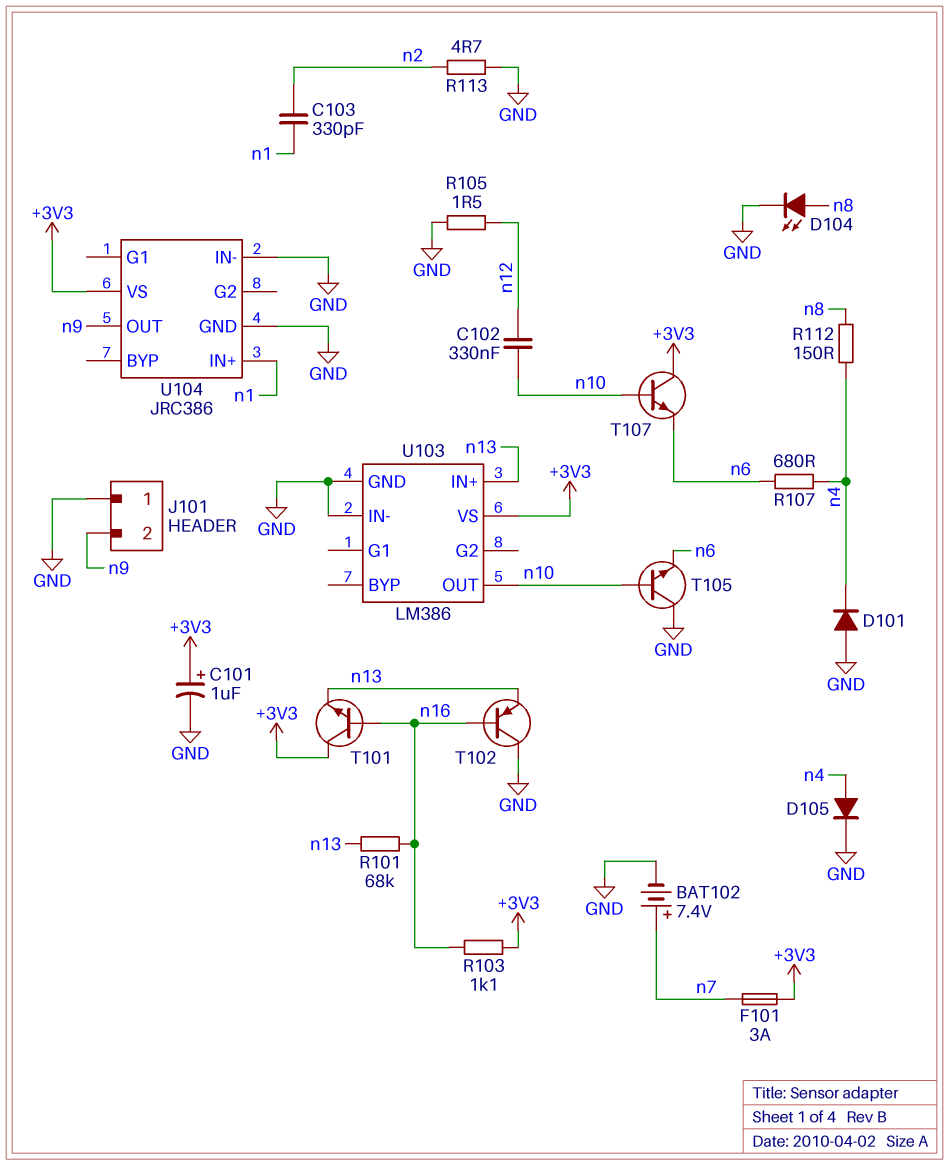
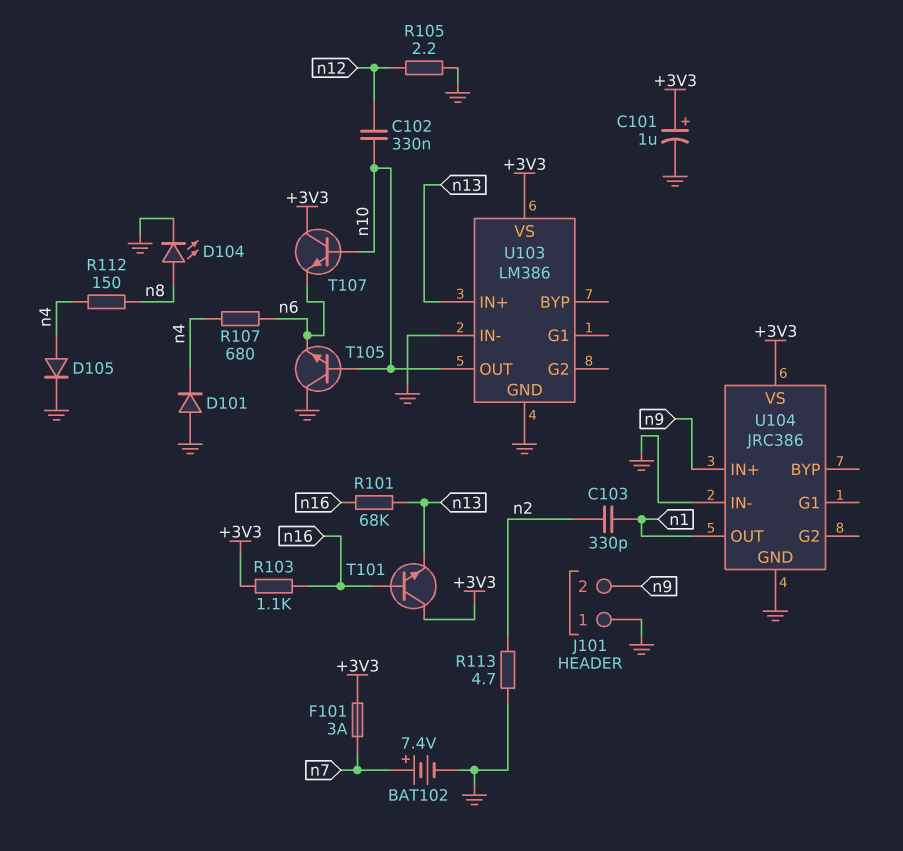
R105: 1.5 (GND, n12) -> 2.2 (GND, n12)
T102: PNP (B n16, C GND, E n13) -> none
U104 pin IN+: n1 -> n9
U104 pin OUT: n9 -> n1

